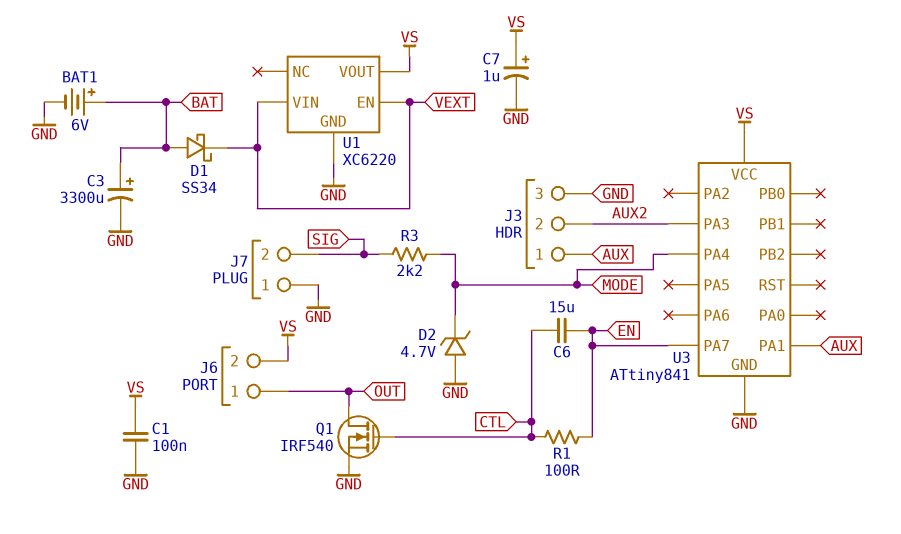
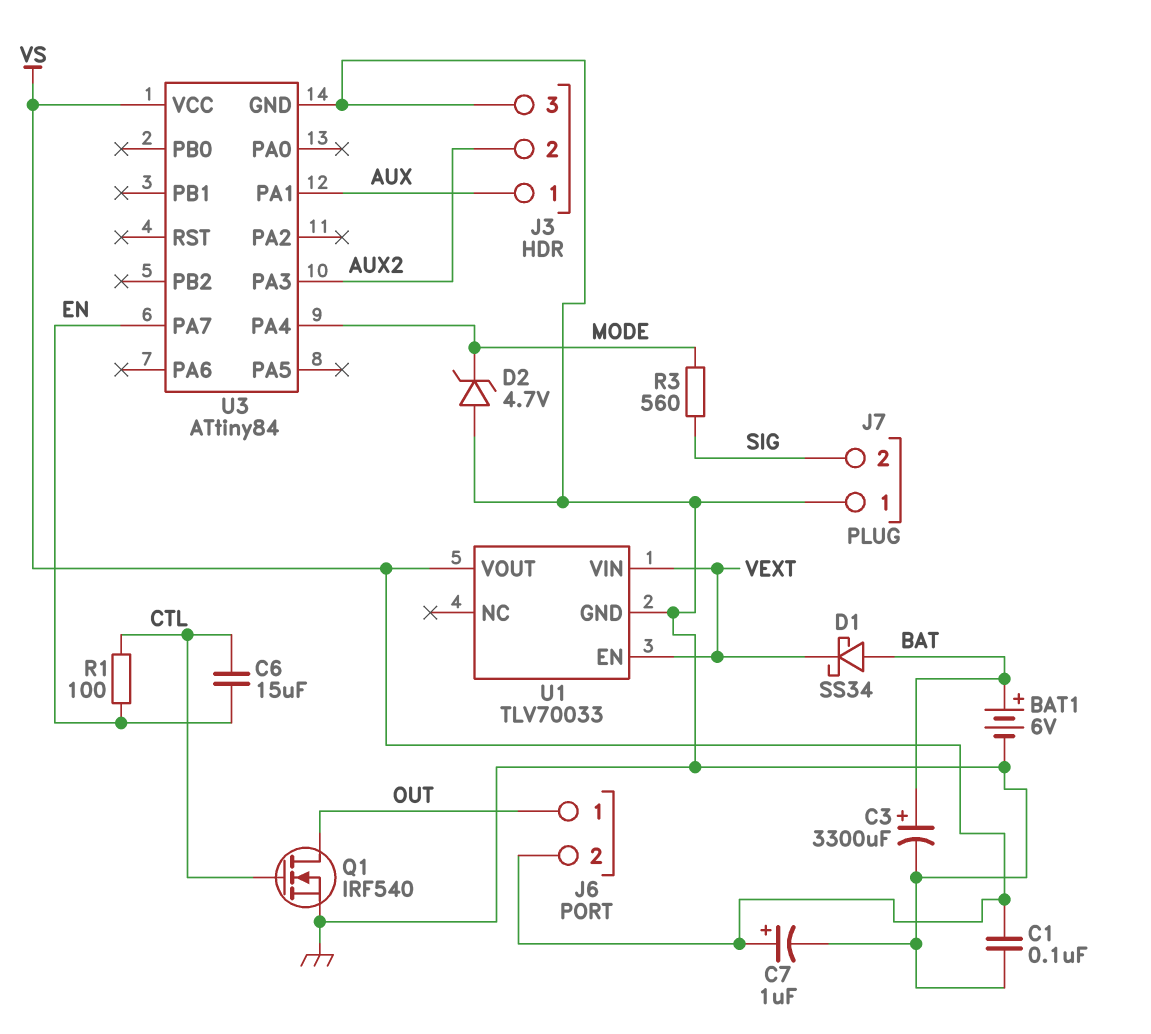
R3: 2.2k (MODE, SIG) -> 560 (MODE, SIG)
U1: XC6220 -> TLV70033
U3: ATtiny841 -> ATtiny84

